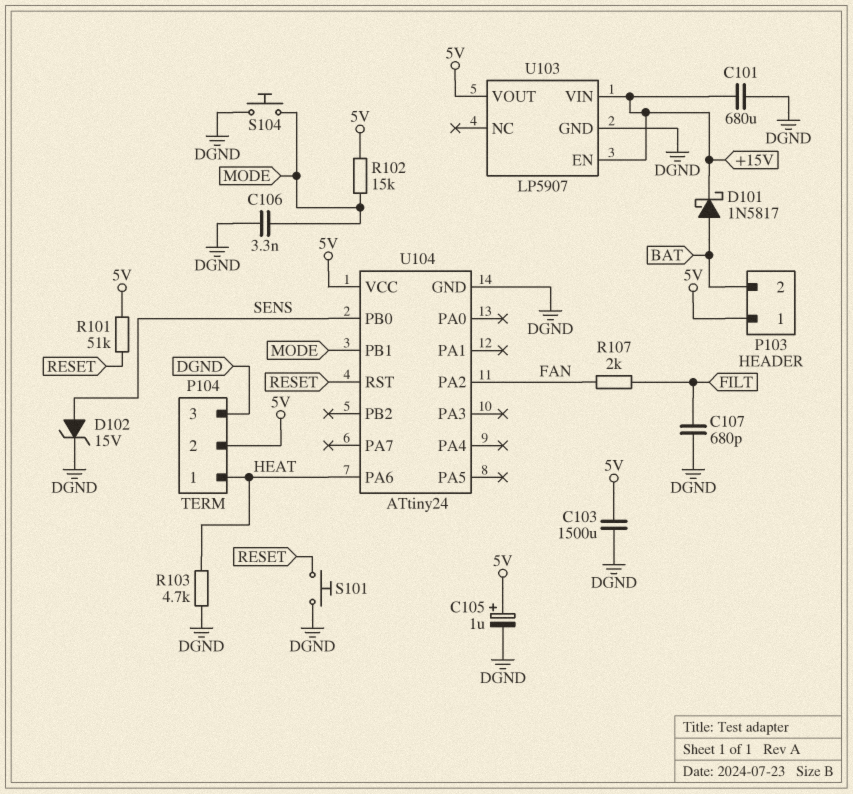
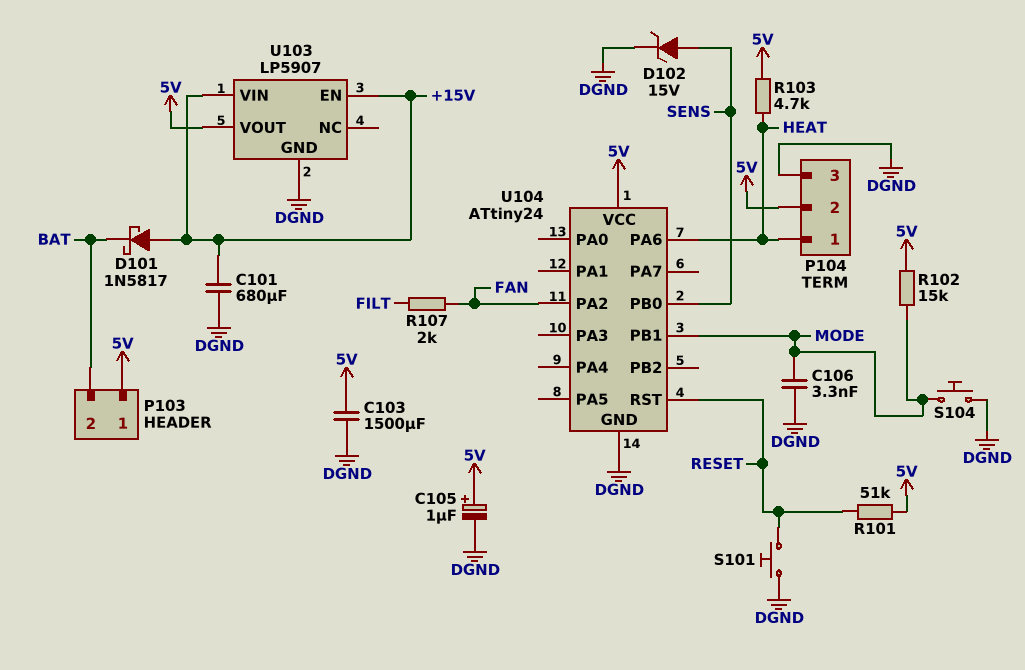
C107: 680pF (DGND, FILT) -> none
D101: schottky 1N5817 (A BAT, K +15V) -> schottky 1N5817 (A +15V, K BAT)
R103: 4.7k (DGND, HEAT) -> 4.7k (5V, HEAT)

